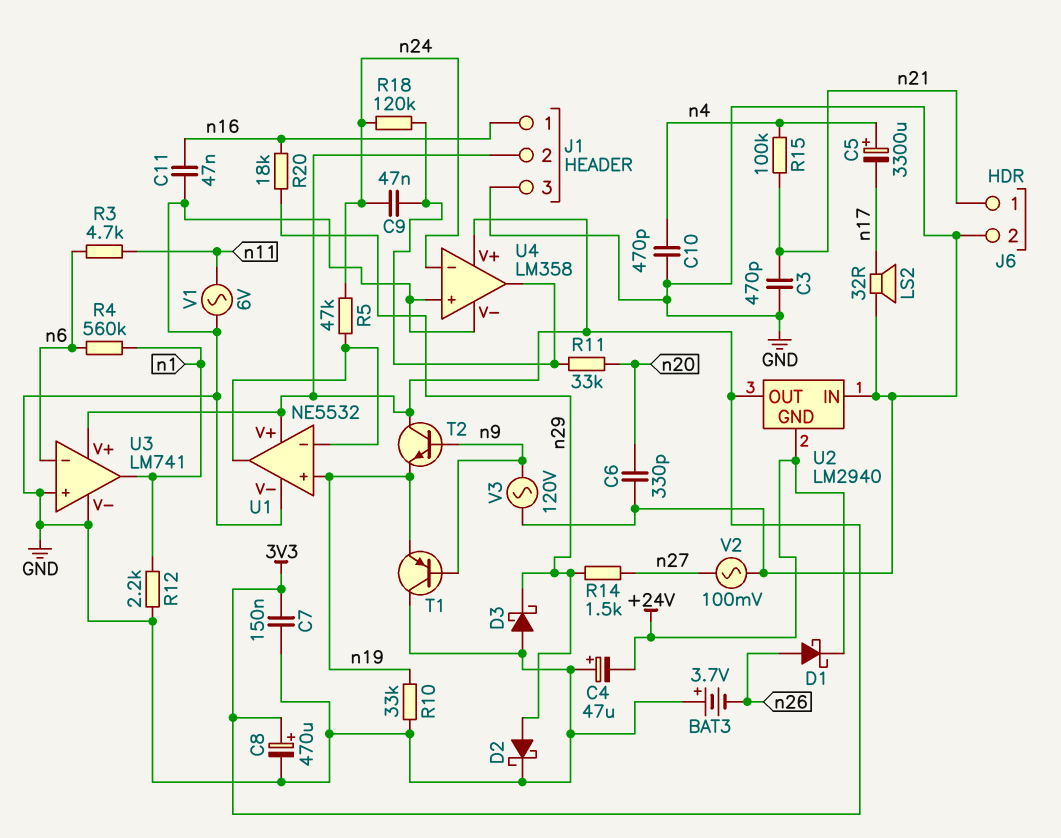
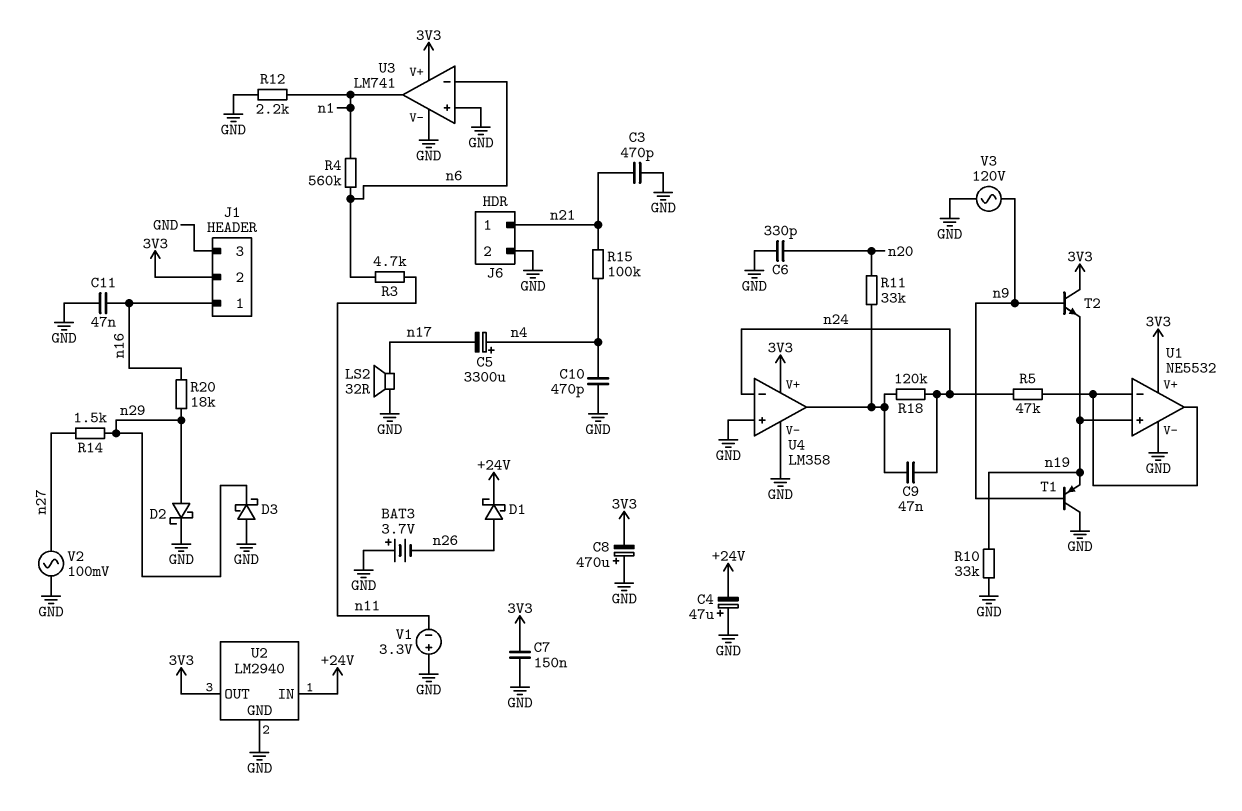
C8: 470uF (plus 3V3, minus GND) -> 470uF (plus GND, minus 3V3)
U2 pin GND: +24V -> GND
U2 pin IN: GND -> +24V
V1: AC 6V (GND, n11) -> 3.3V (plus GND, minus n11)

